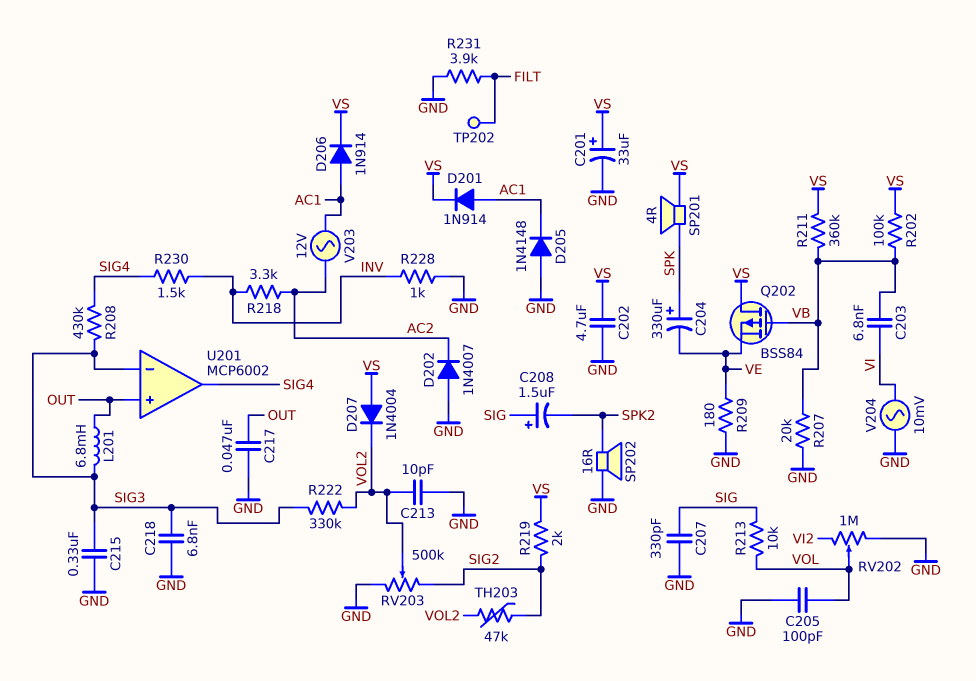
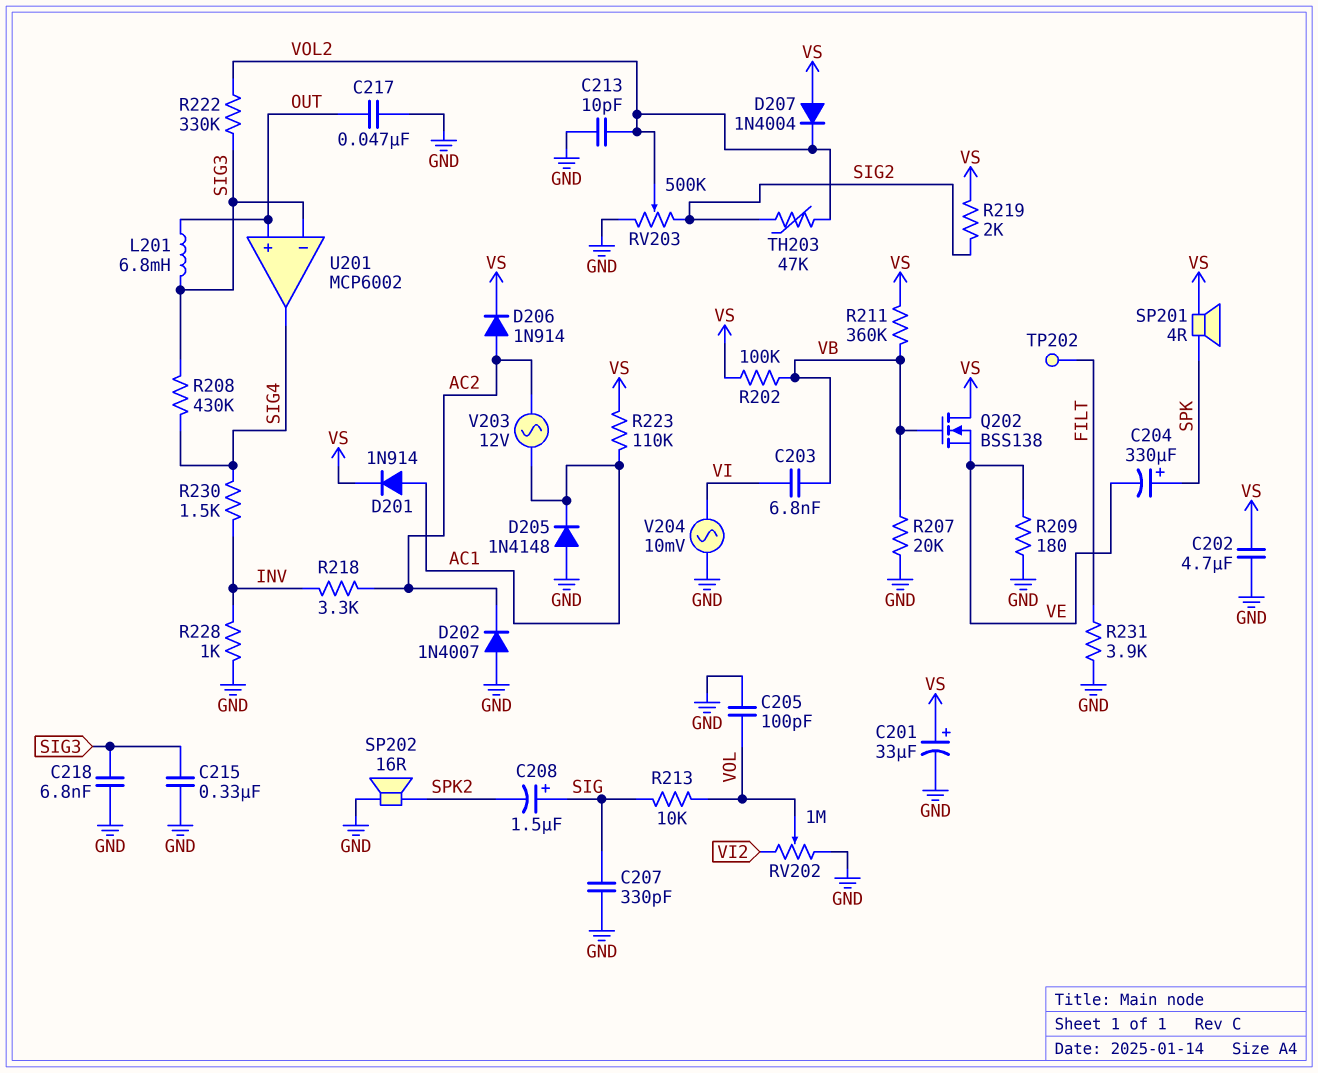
D206: diode 1N914 (A AC1, K VS) -> diode 1N914 (A AC2, K VS)
Q202: PMOS BSS84 (G VB, D VS, S VE) -> NMOS BSS138 (G VB, D VS, S VE)
R223: none -> 110k (AC1, VS)

